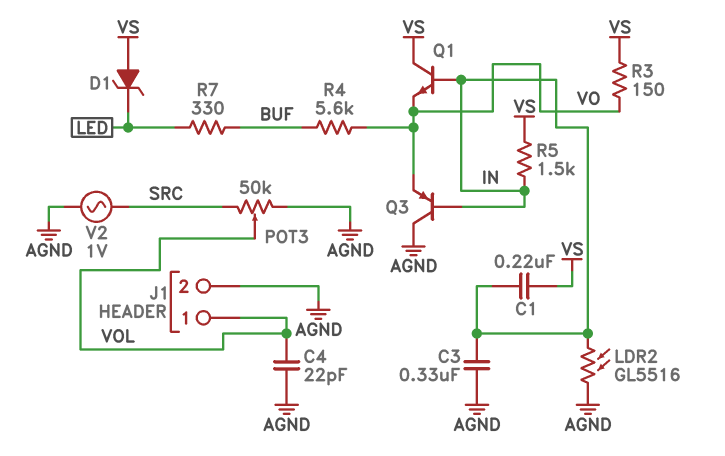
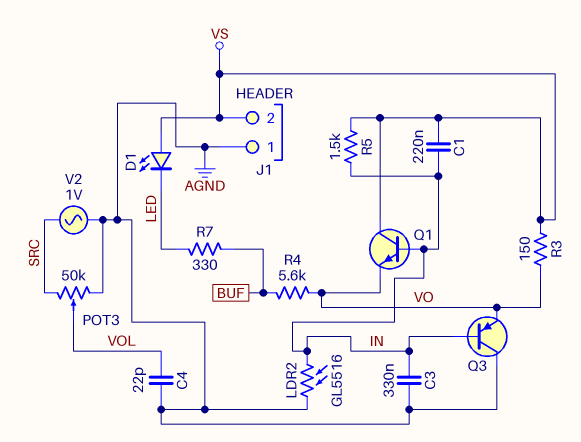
D1: zener (A VS, K LED) -> LED (A VS, K LED)
J1 pin 1: VOL -> AGND
J1 pin 2: AGND -> VS

